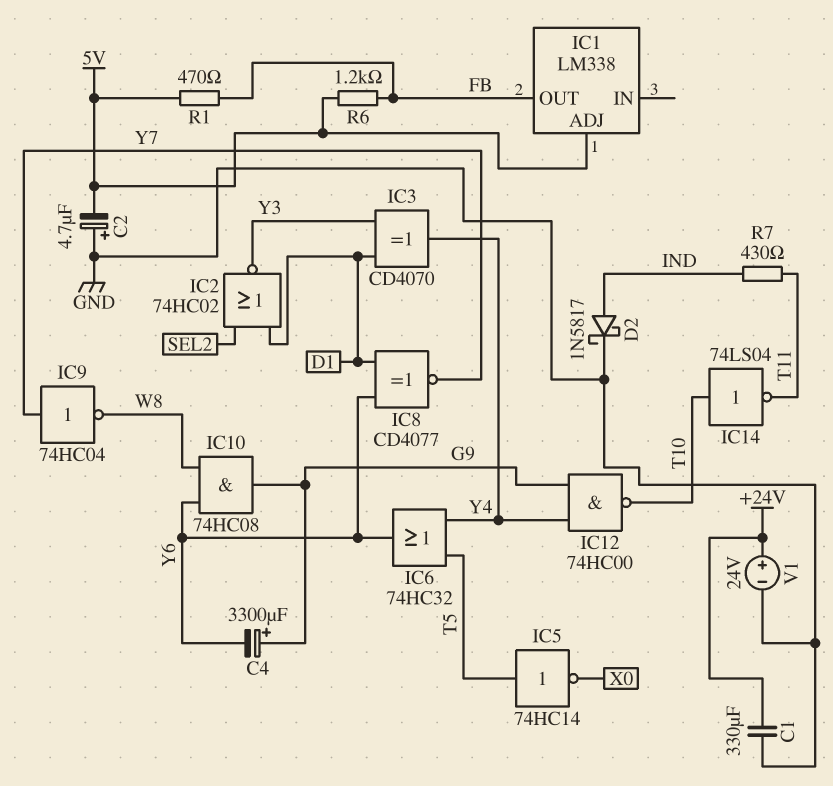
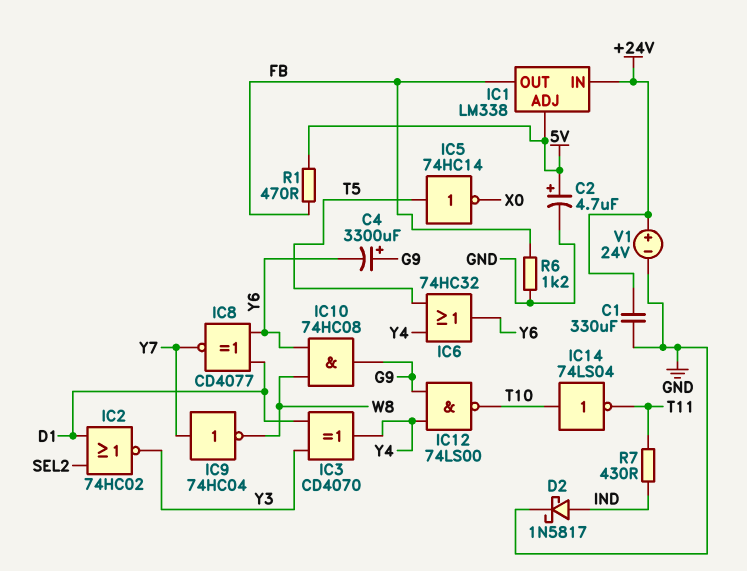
C2: 4.7uF (plus GND, minus 5V) -> 4.7uF (plus 5V, minus GND)
IC1 pin IN: none -> +24V
IC12: NAND 74HC00 (in G9, in Y4, out T10) -> NAND 74LS00 (in G9, in Y4, out T10)
R6: 1.2k (5V, FB) -> 1.2k (FB, GND)

